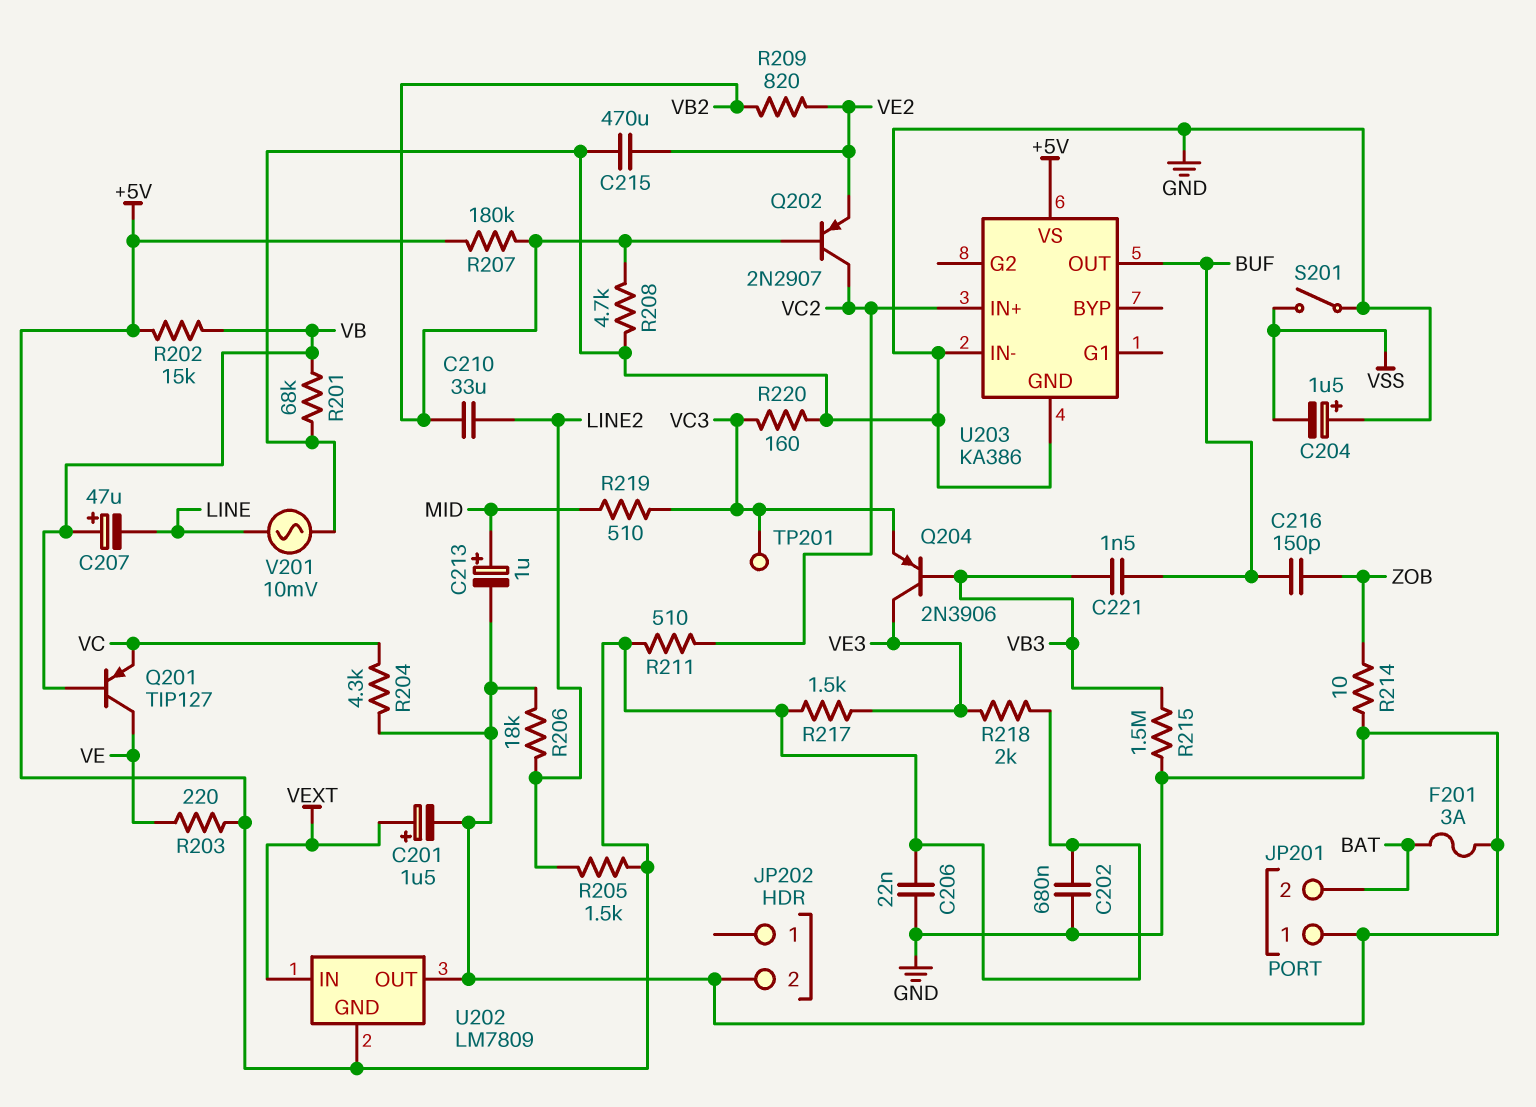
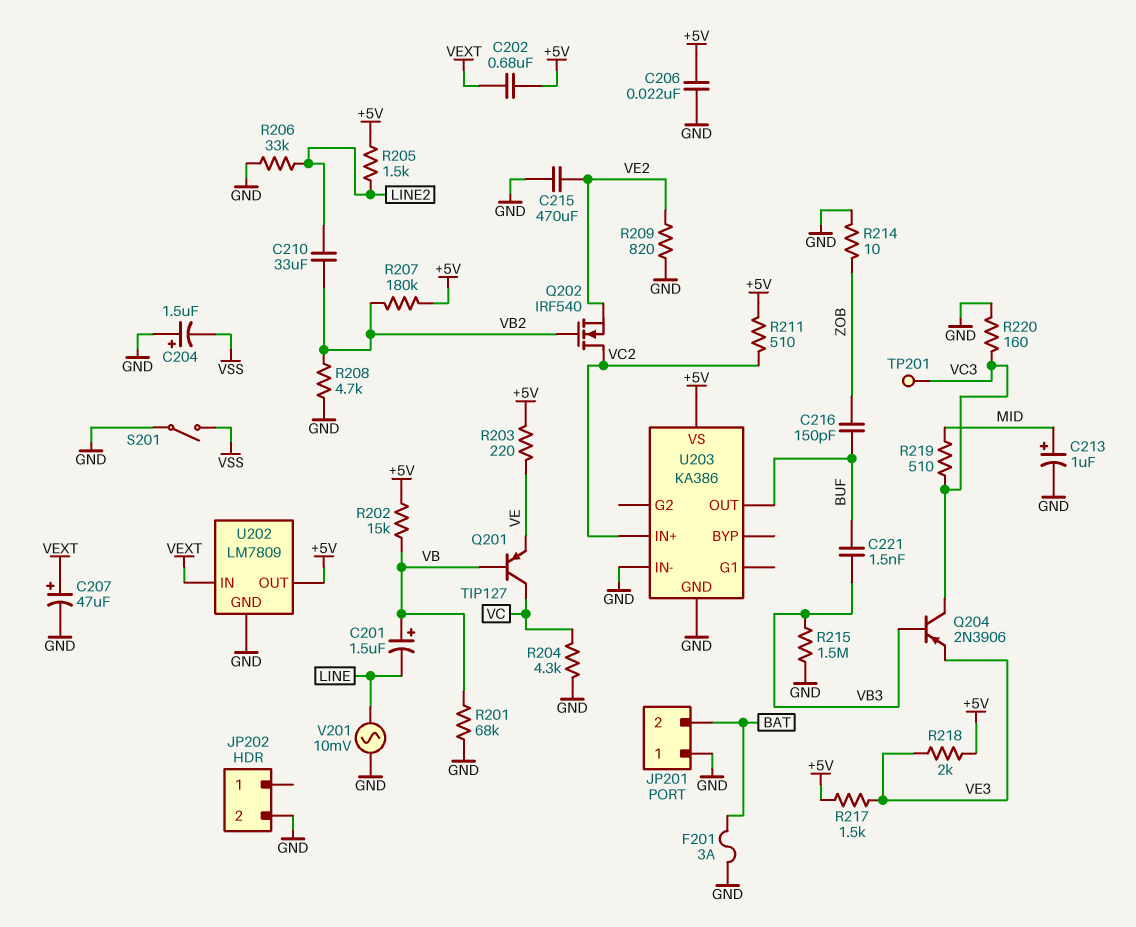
C201: 1.5uF (plus VEXT, minus GND) -> 1.5uF (plus VB, minus LINE)
C202: 680nF (+5V, GND) -> 680nF (+5V, VEXT)
C207: 47uF (plus VB, minus LINE) -> 47uF (plus VEXT, minus GND)
Q201: PNP TIP127 (B VB, C VE, E VC) -> PNP TIP127 (B VB, C VC, E VE)
Q202: PNP 2N2907 (B VB2, C VC2, E VE2) -> NMOS IRF540 (G VB2, D VC2, S VE2)
Q204: PNP 2N3906 (B VB3, C VE3, E VC3) -> PNP 2N3906 (B VB3, C VC3, E VE3)
R206: 18k (GND, LINE2) -> 33k (GND, LINE2)
R209: 820 (VB2, VE2) -> 820 (GND, VE2)
U202 pin GND: +5V -> GND
U202 pin OUT: GND -> +5V

